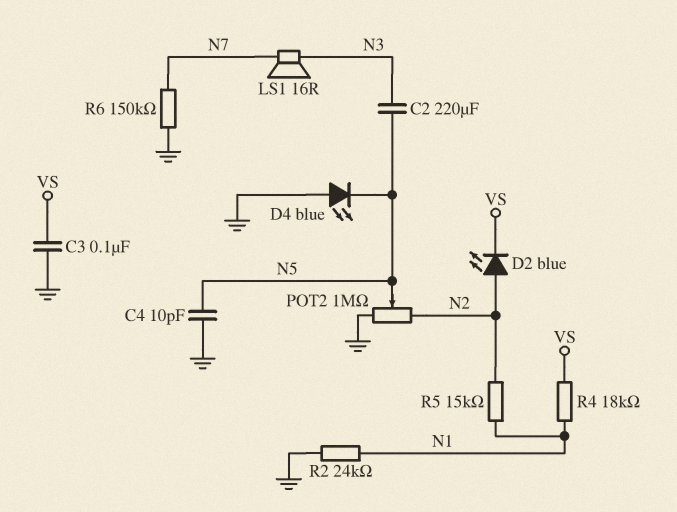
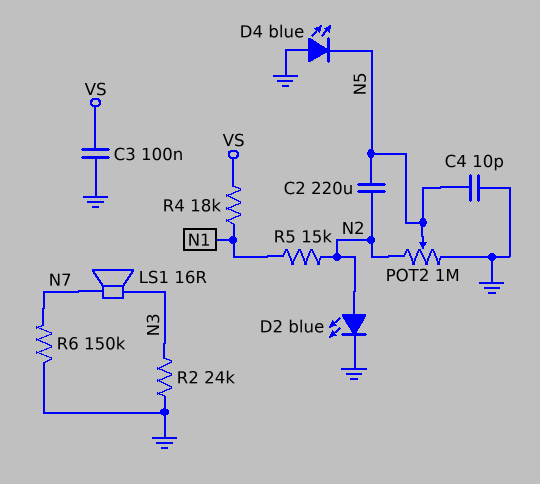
C2: 220uF (N3, N5) -> 220uF (N2, N5)
D2: LED blue (A N2, K VS) -> LED blue (A N2, K GND)
R2: 24k (GND, N1) -> 24k (GND, N3)

